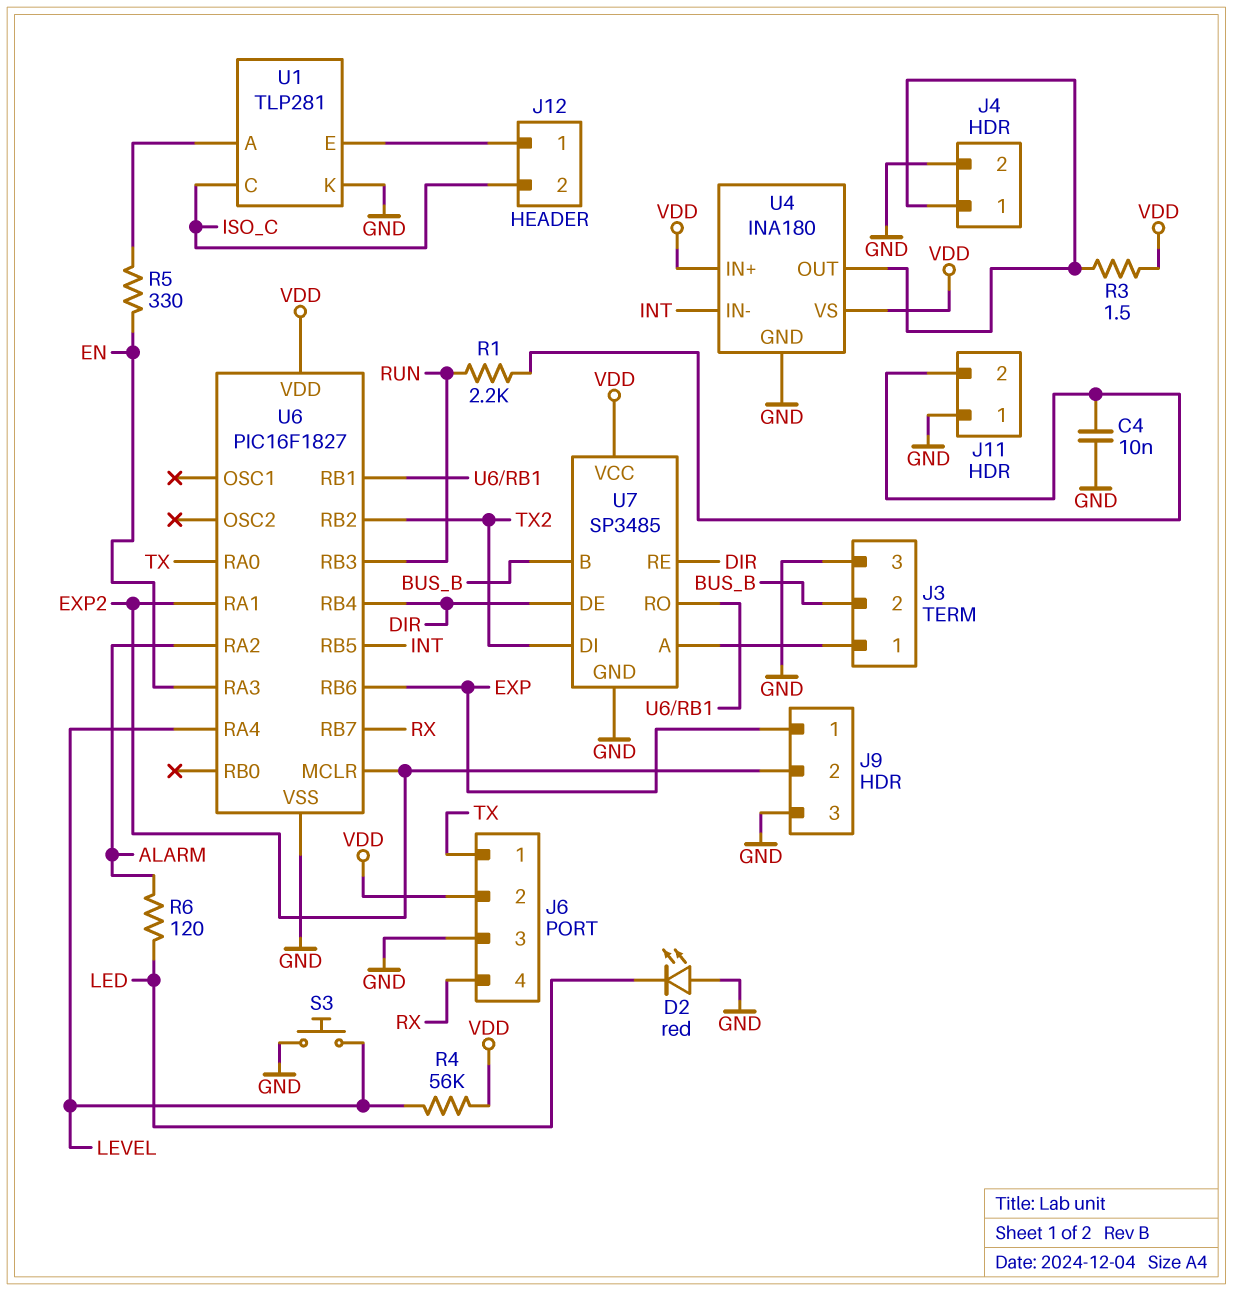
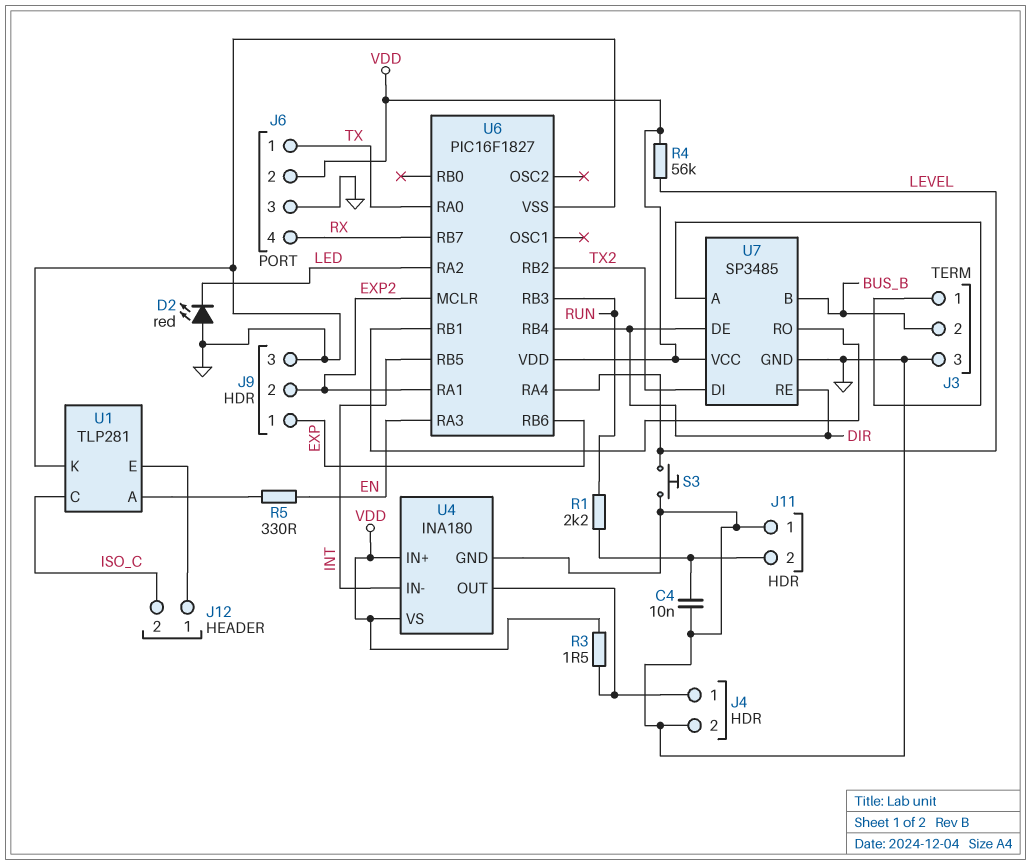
R6: 120 (ALARM, LED) -> none
U6 pin RA2: ALARM -> LED

